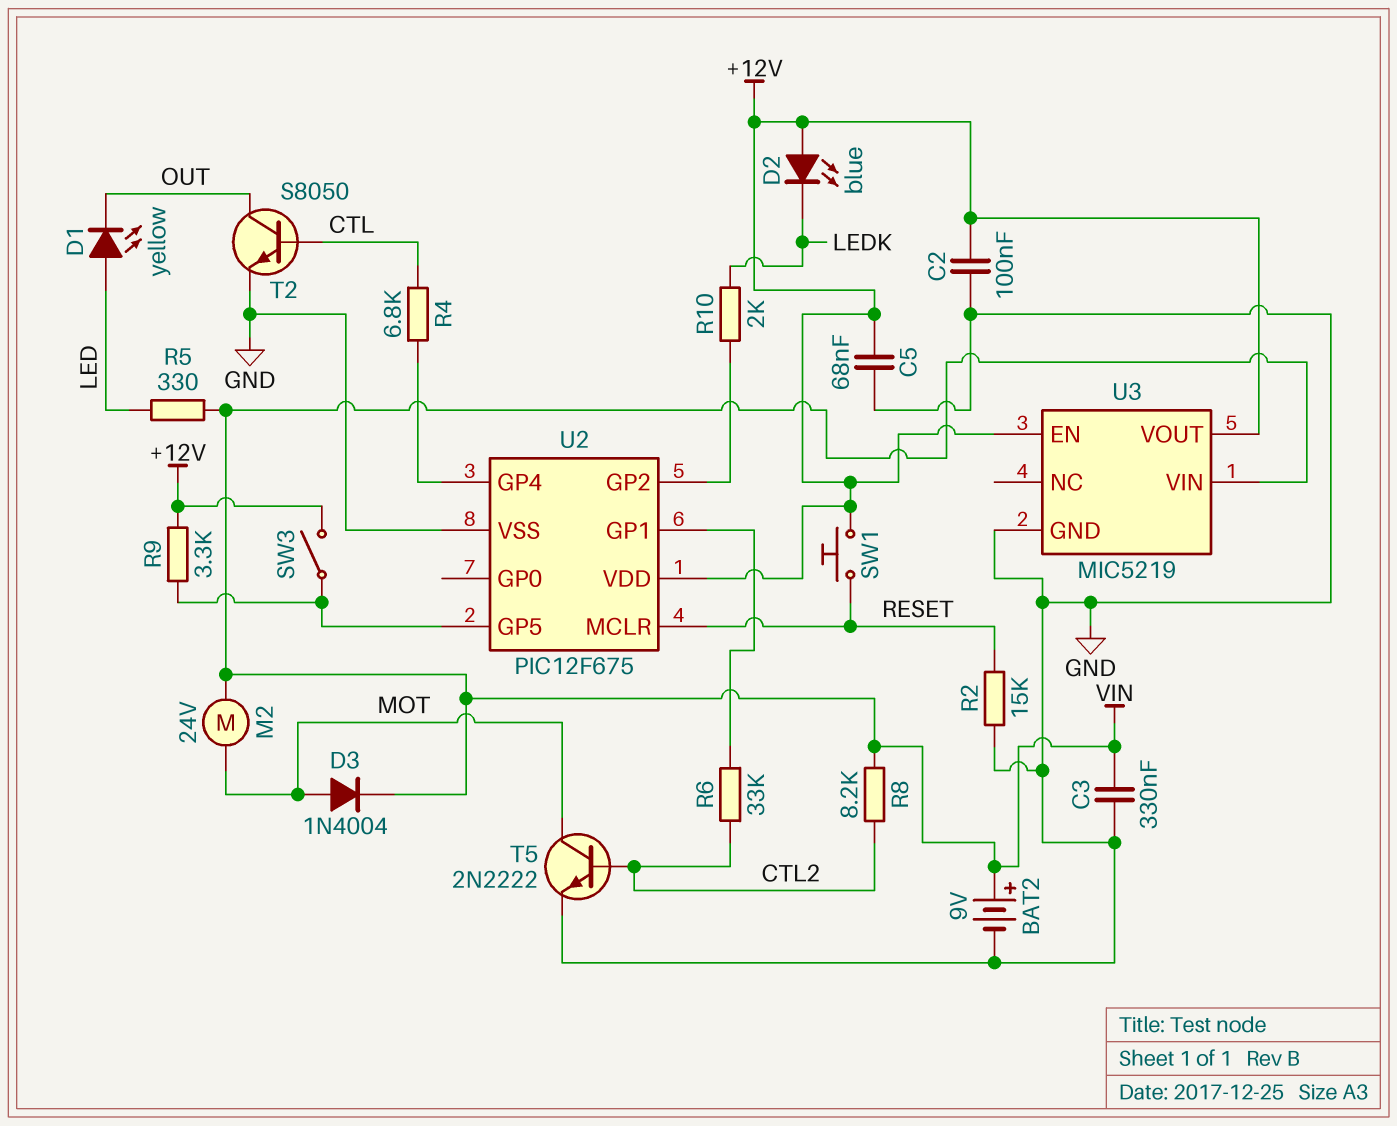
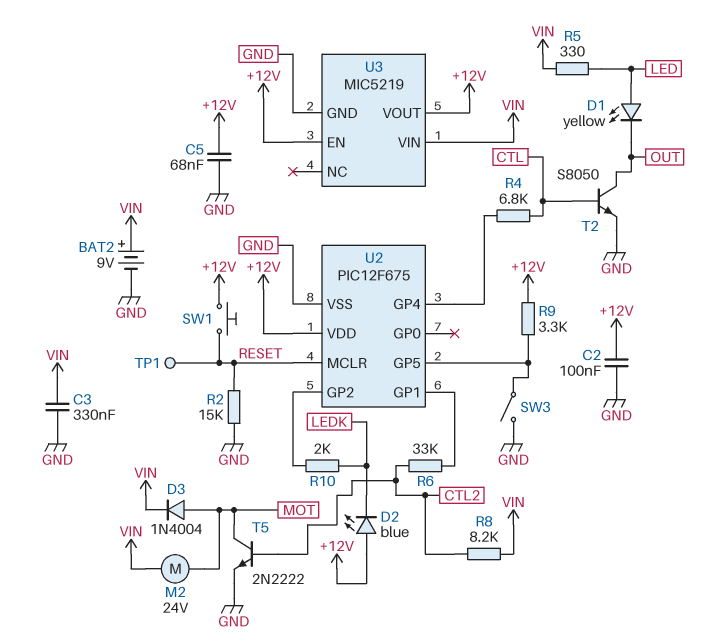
SW3: switch (+12V, U2/GP5) -> switch (GND, U2/GP5)
TP1: none -> test point (RESET)

